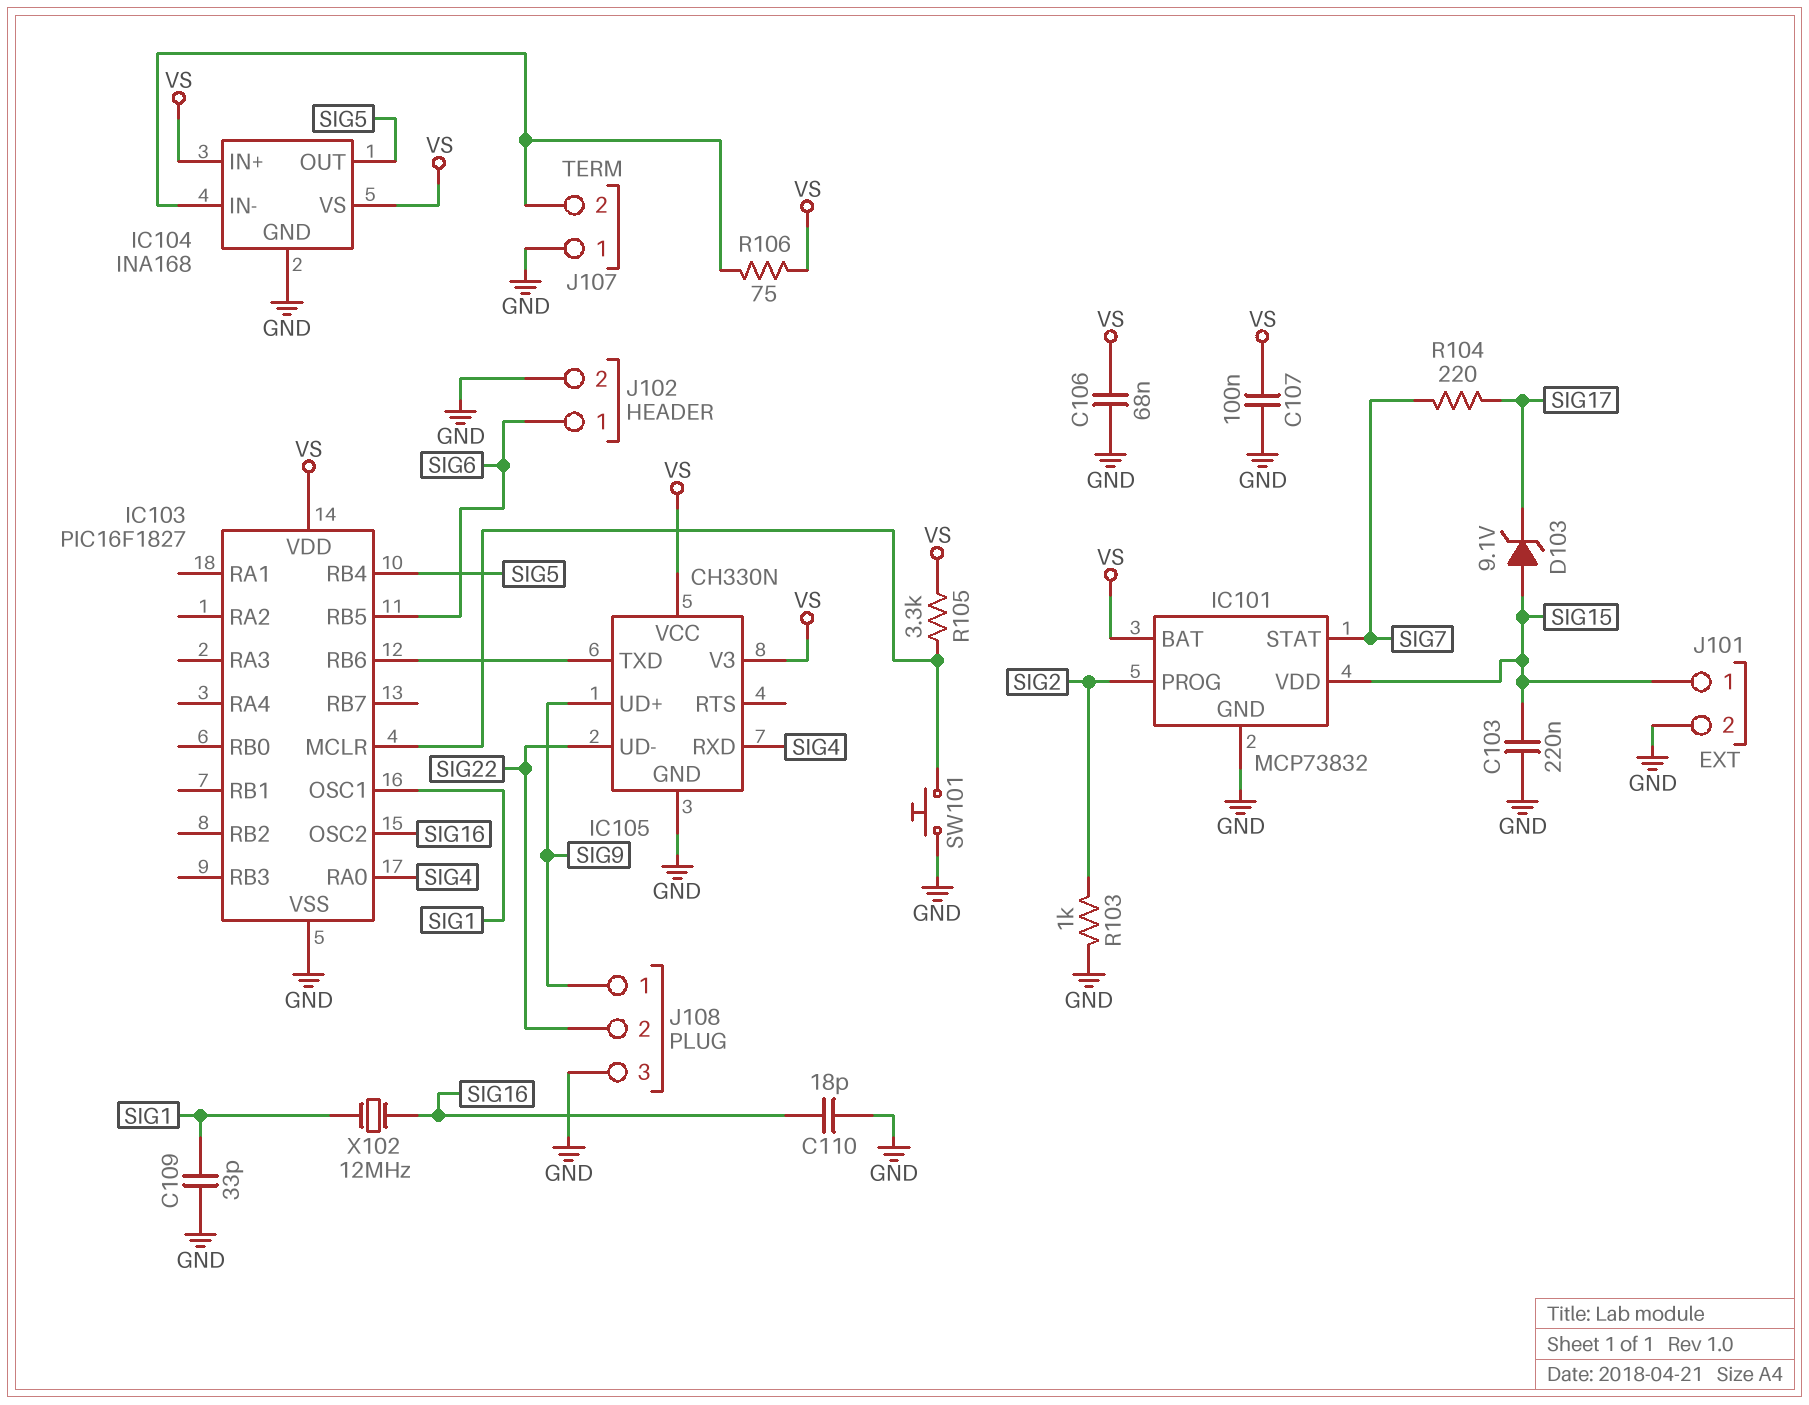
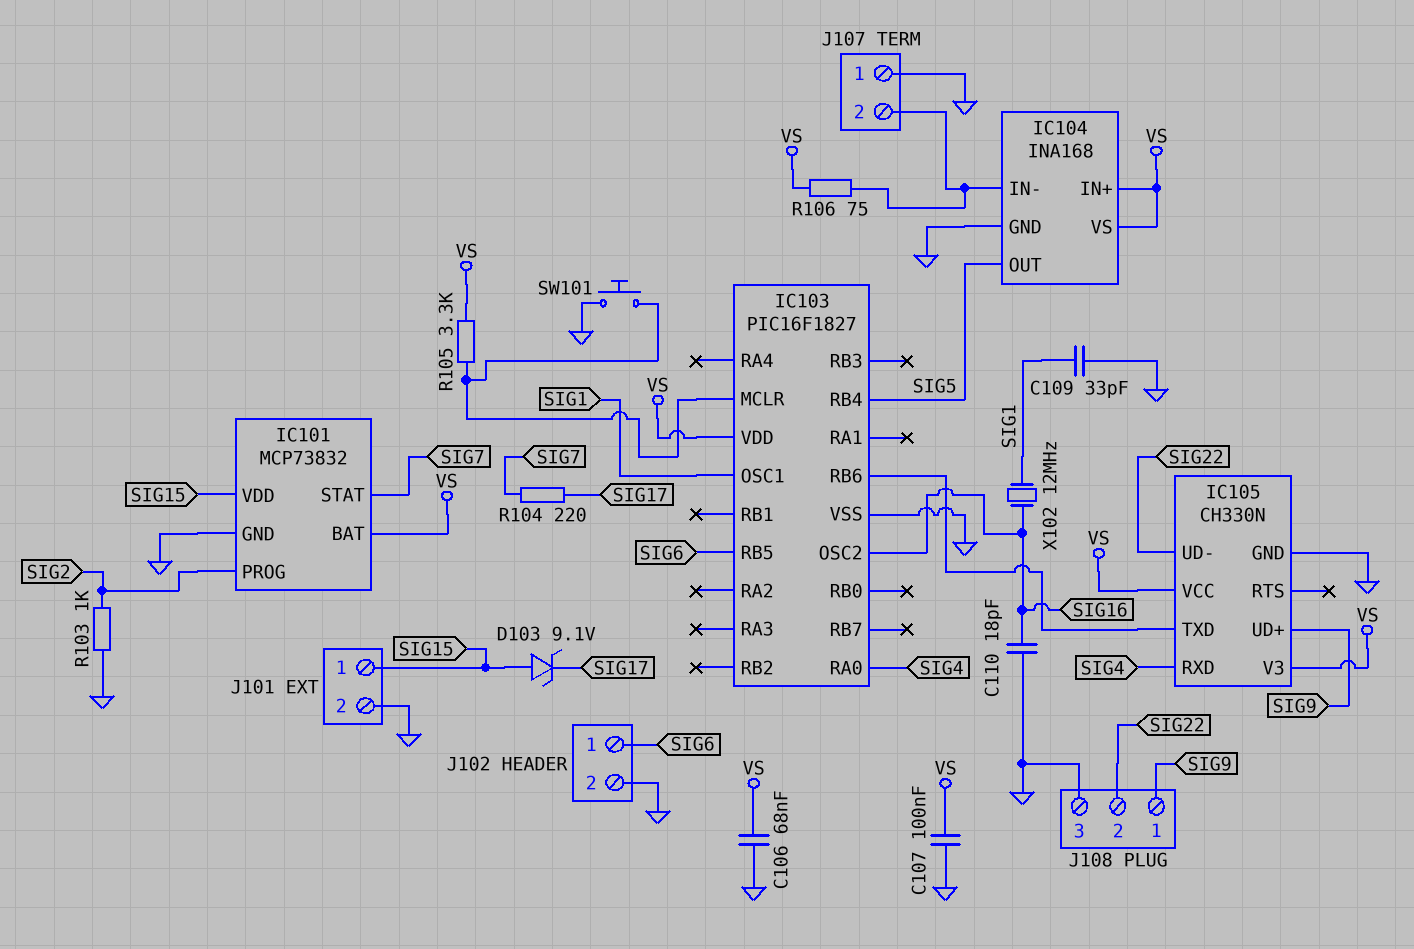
C103: 220nF (GND, SIG15) -> none

